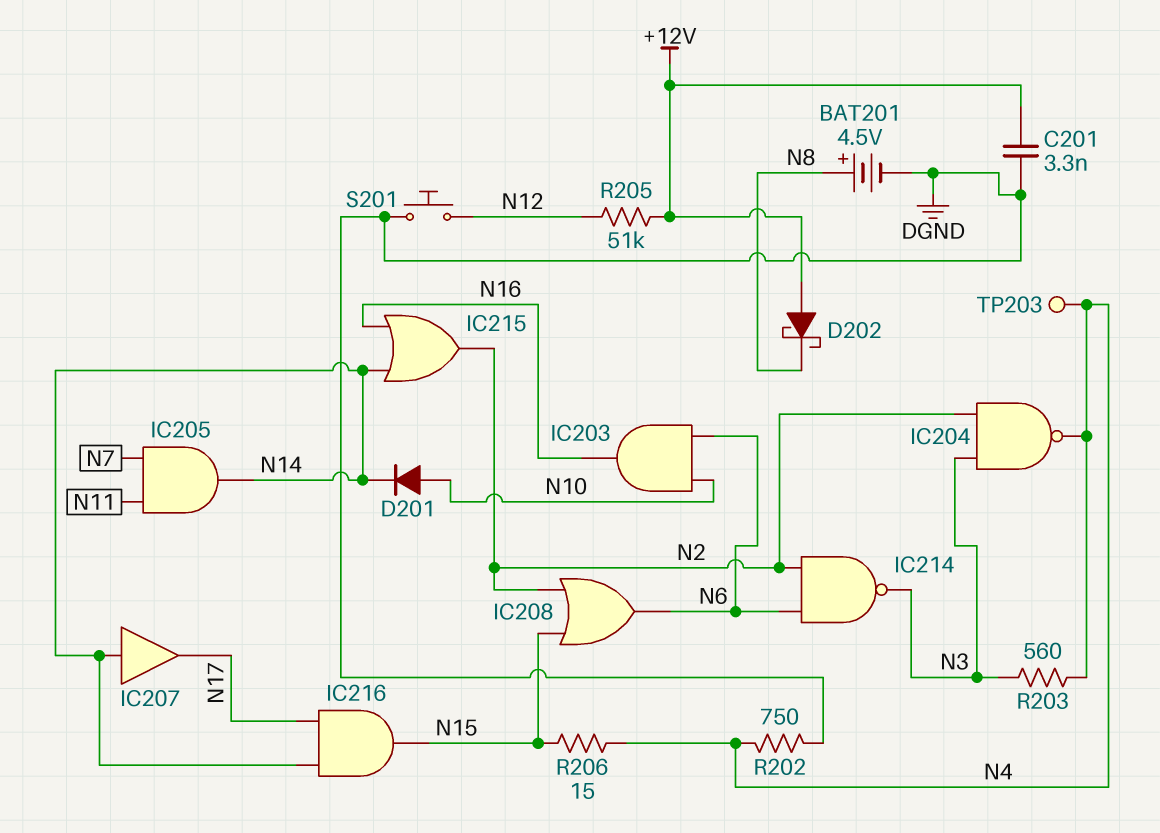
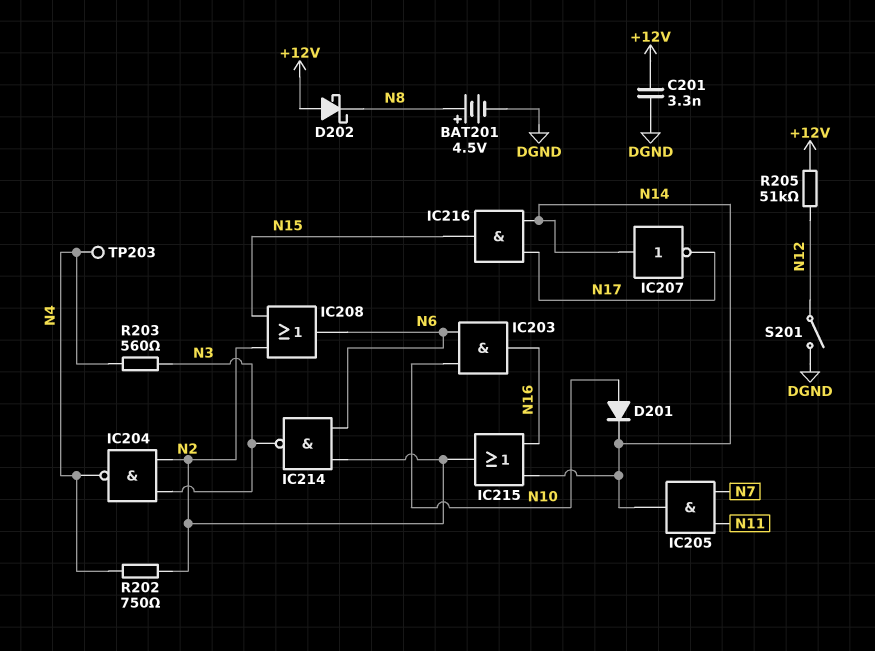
IC207: buffer (in N14, out N17) -> NOT (in N14, out N17)
R202: 750 (DGND, N4) -> 750 (N2, N4)
R206: 15 (N4, N15) -> none
S201: button (DGND, N12) -> switch (DGND, N12)

